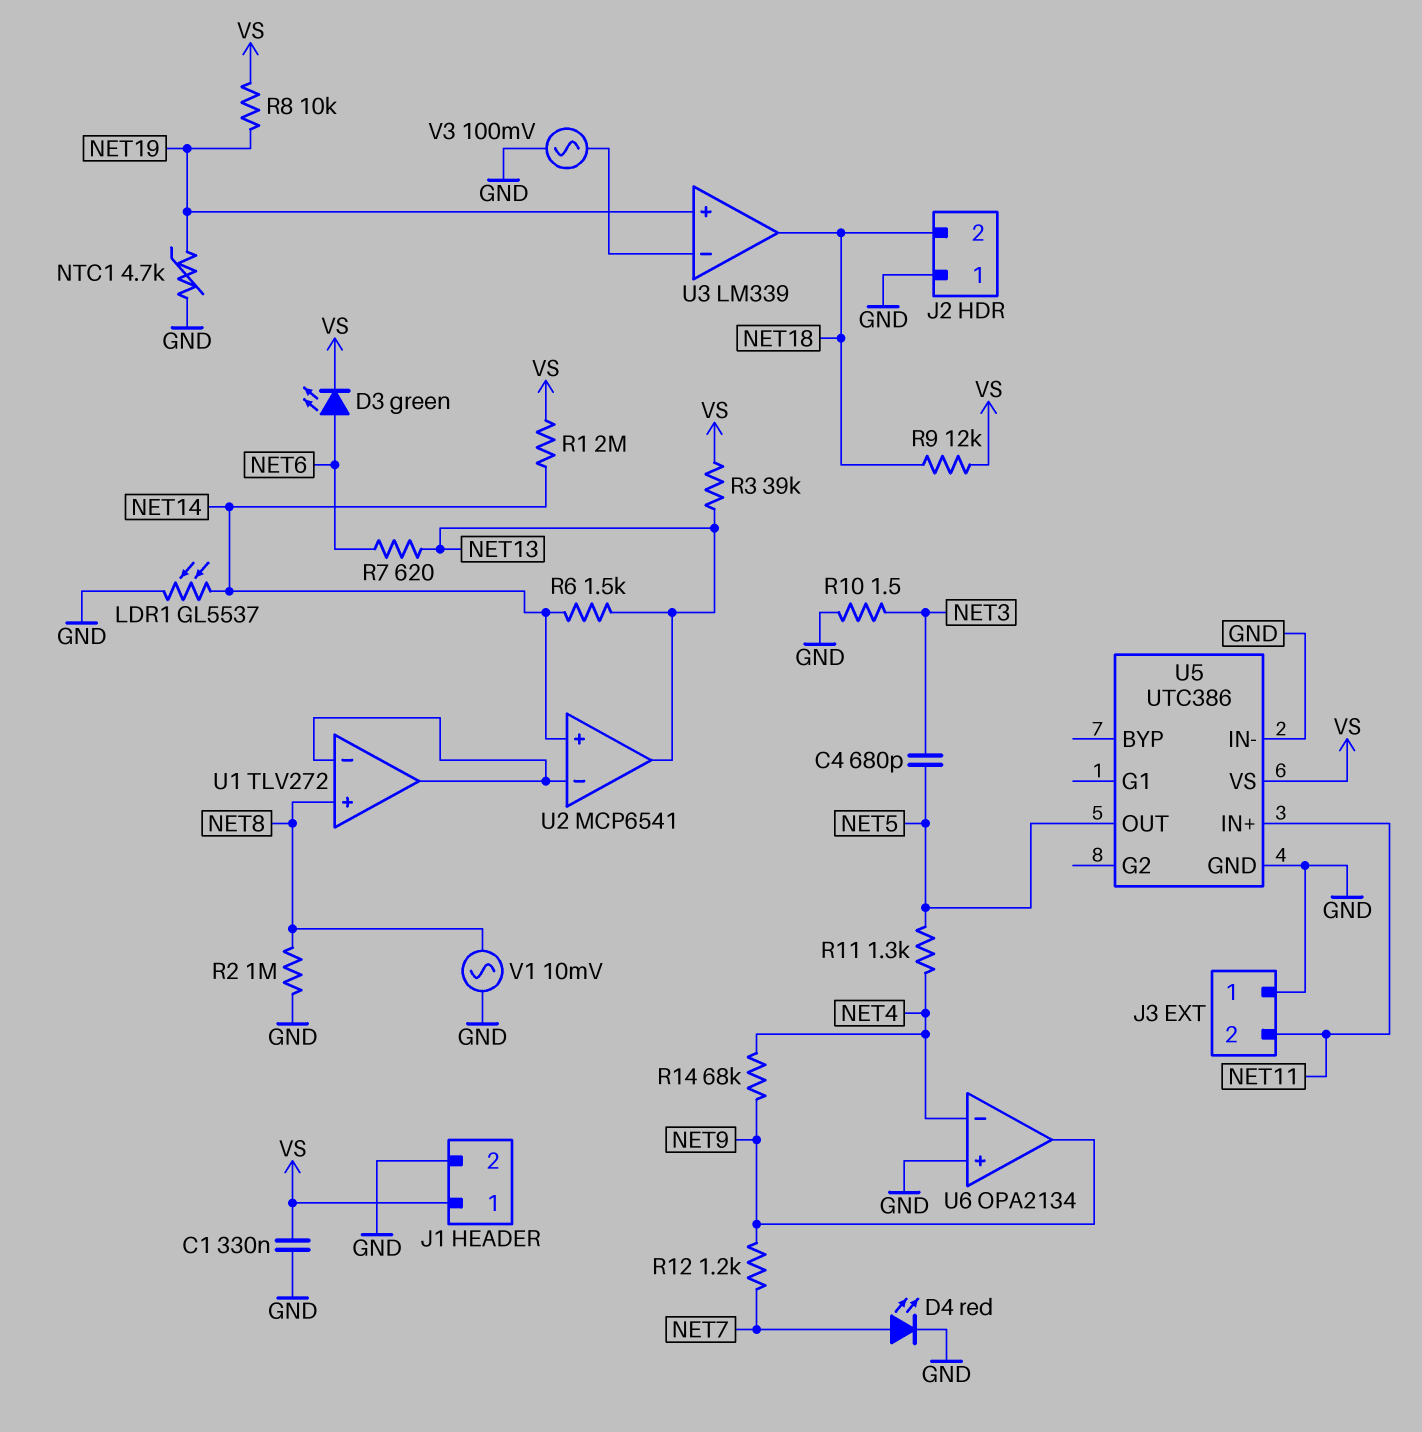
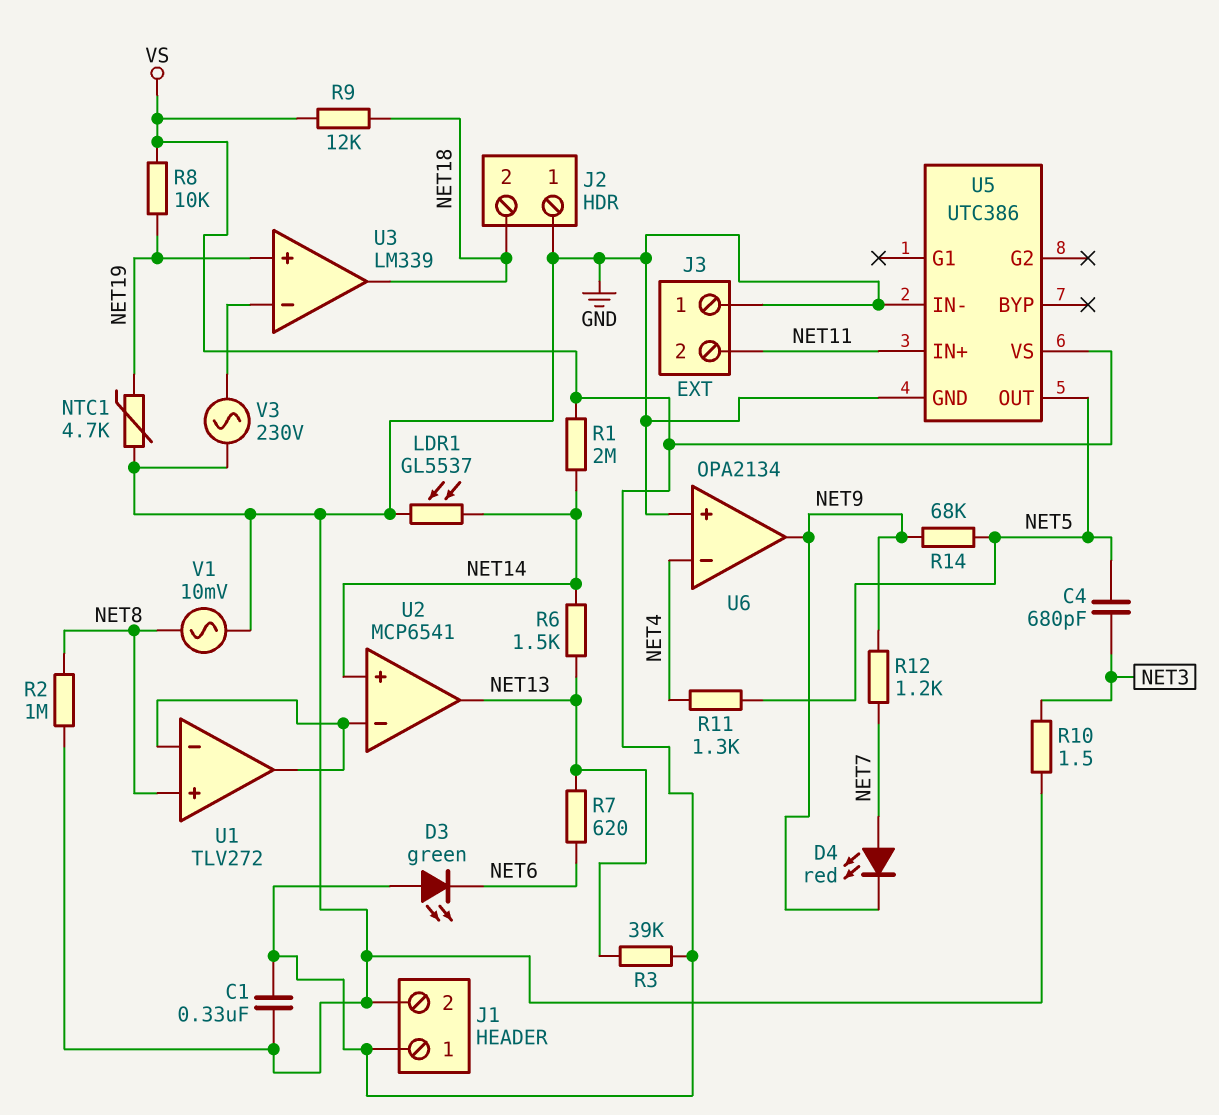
D3: LED green (A NET6, K VS) -> LED green (A VS, K NET6)
D4: LED red (A NET7, K GND) -> LED red (A NET7, K NET9)
R14: 68k (NET4, NET9) -> 68k (NET5, NET9)
V3: AC 100mV (GND, U3/in-) -> AC 230V (GND, U3/in-)

